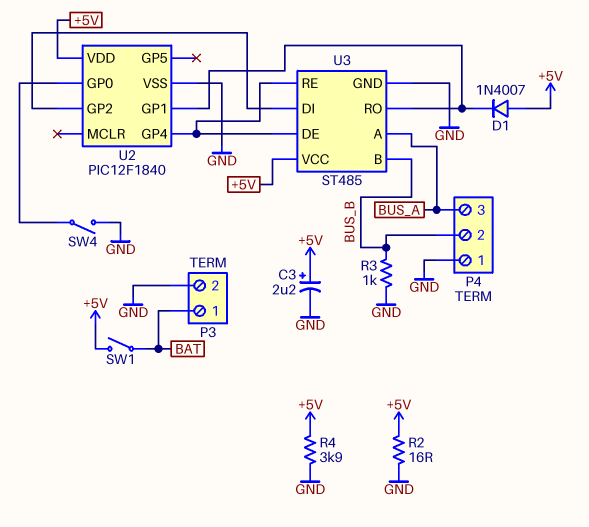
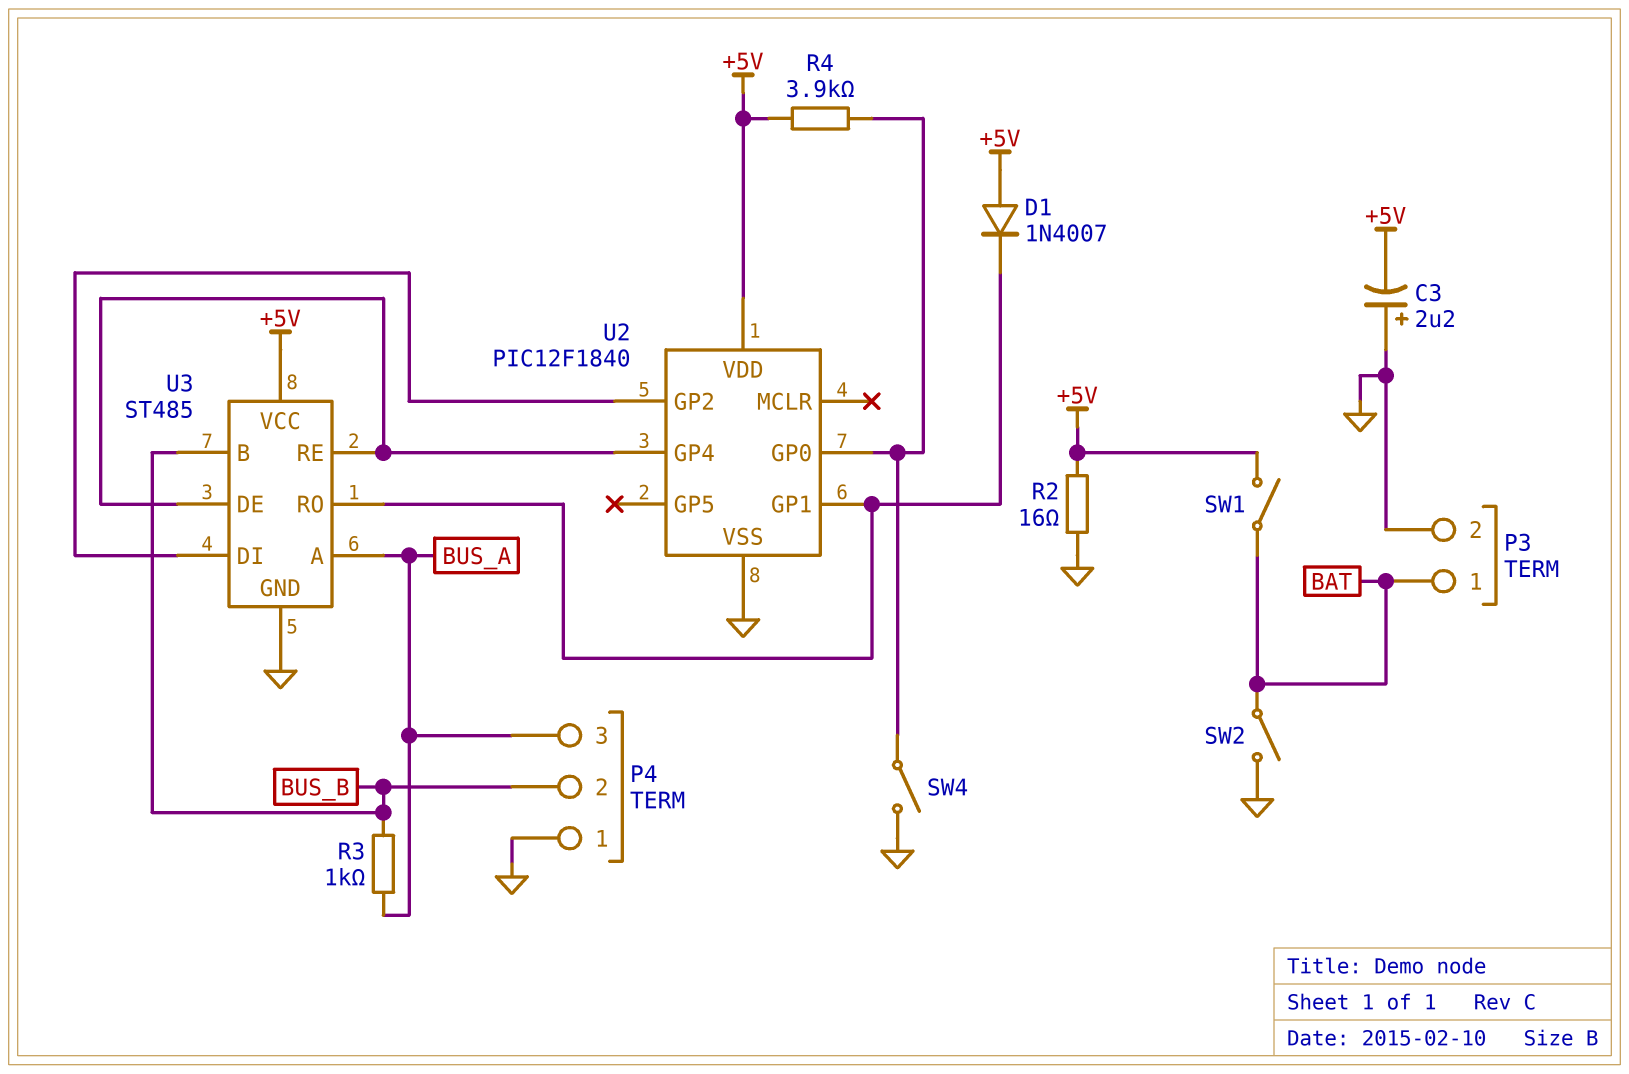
C3: 2.2uF (plus +5V, minus GND) -> 2.2uF (plus GND, minus +5V)
R3: 1k (BUS_B, GND) -> 1k (BUS_A, BUS_B)
R4: 3.9k (+5V, GND) -> 3.9k (+5V, U2/GP0)
SW2: none -> switch (BAT, GND)

